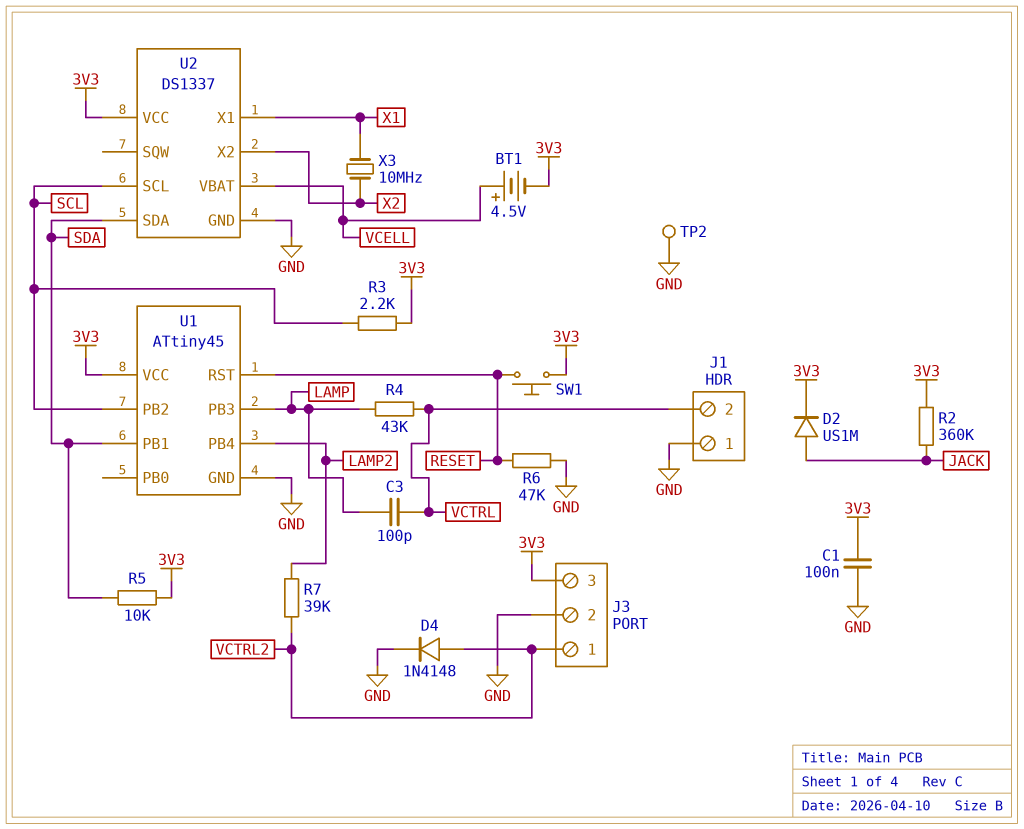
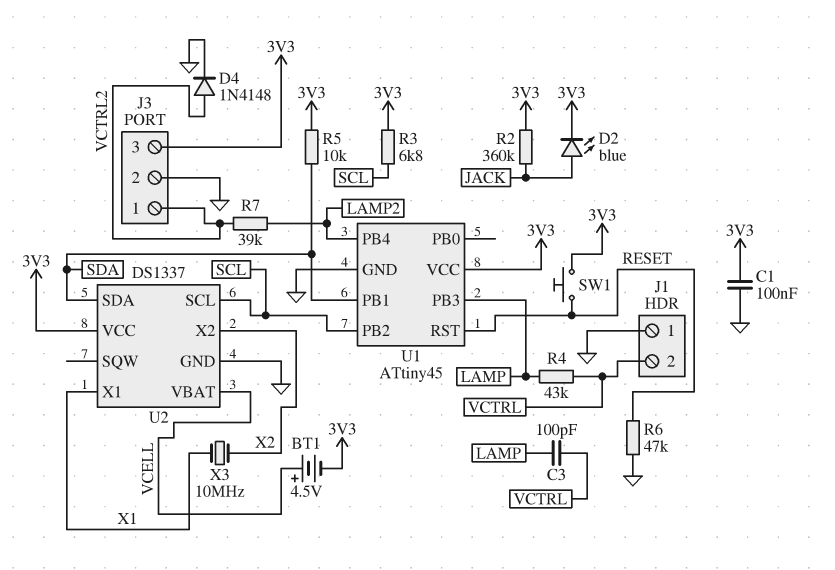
D2: diode US1M (A JACK, K 3V3) -> LED blue (A JACK, K 3V3)
R3: 2.2k (3V3, SCL) -> 6.8k (3V3, SCL)
TP2: test point (GND) -> none

